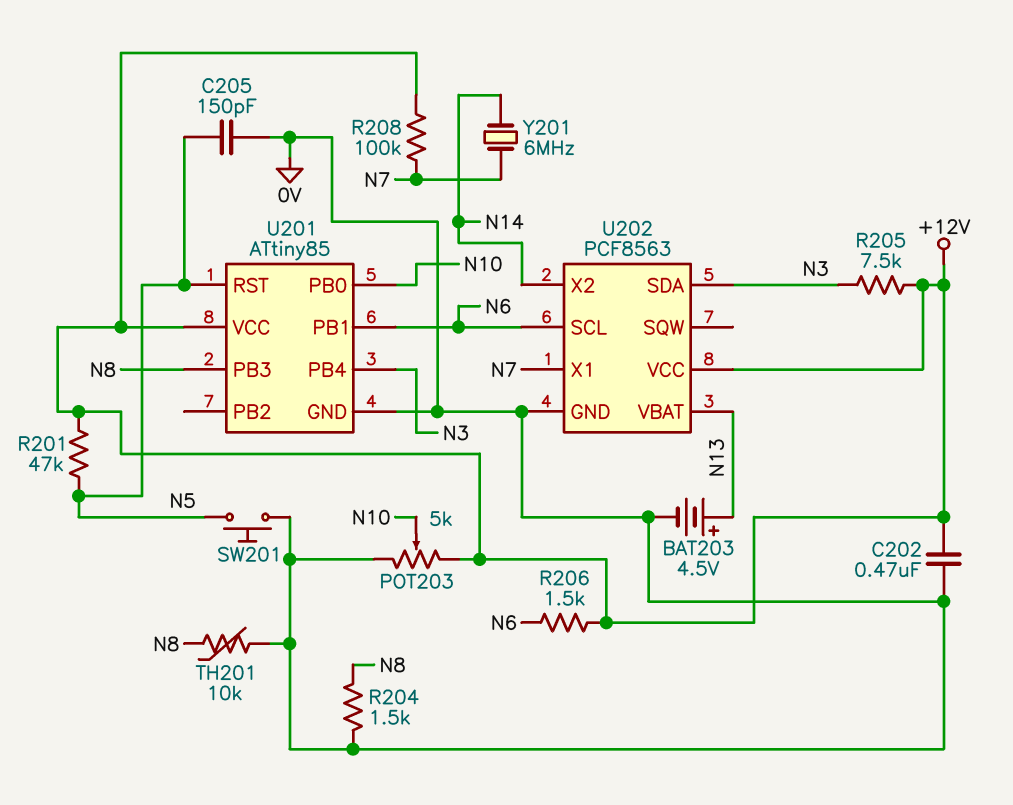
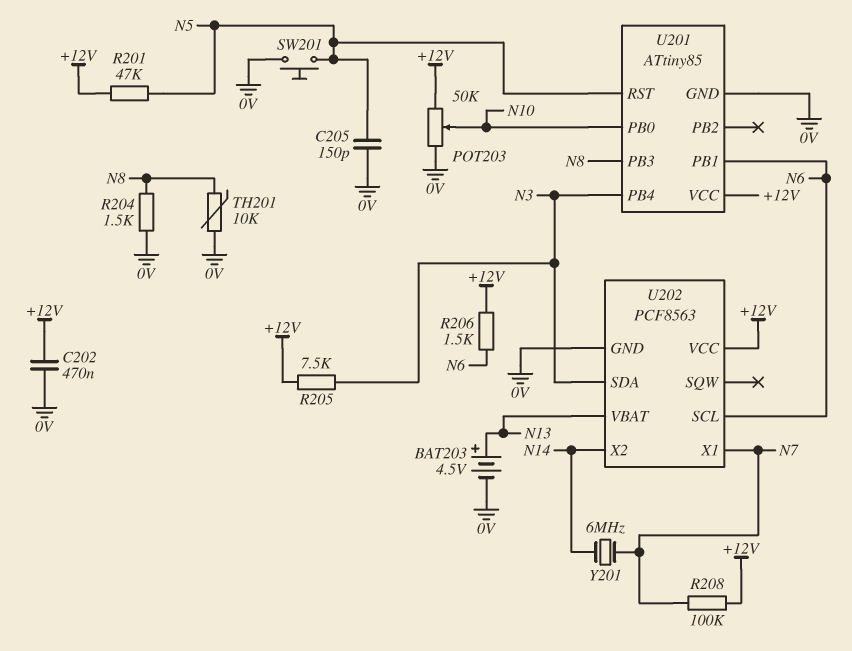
POT203: 5k (+12V, 0V, wiper N10) -> 50k (+12V, 0V, wiper N10)

